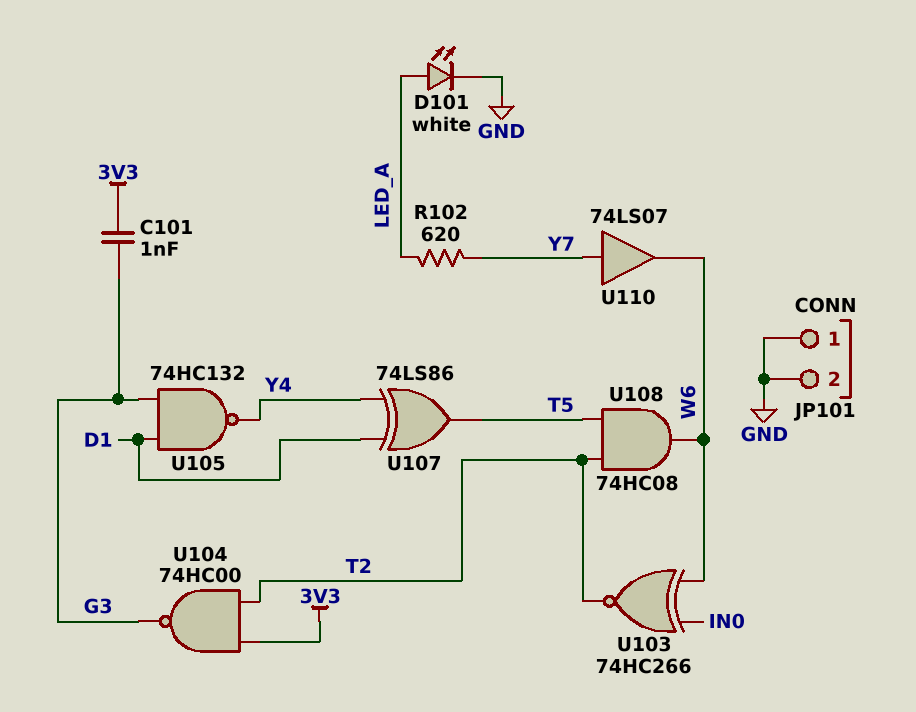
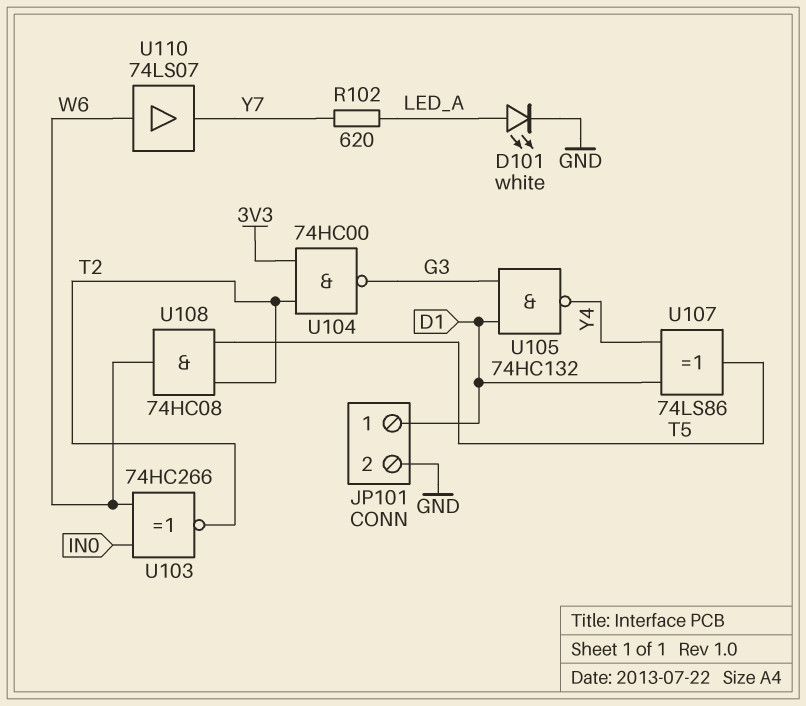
C101: 1nF (3V3, G3) -> none
JP101 pin 1: GND -> D1
U110: buffer 74LS07 (in Y7, out W6) -> buffer 74LS07 (in W6, out Y7)

